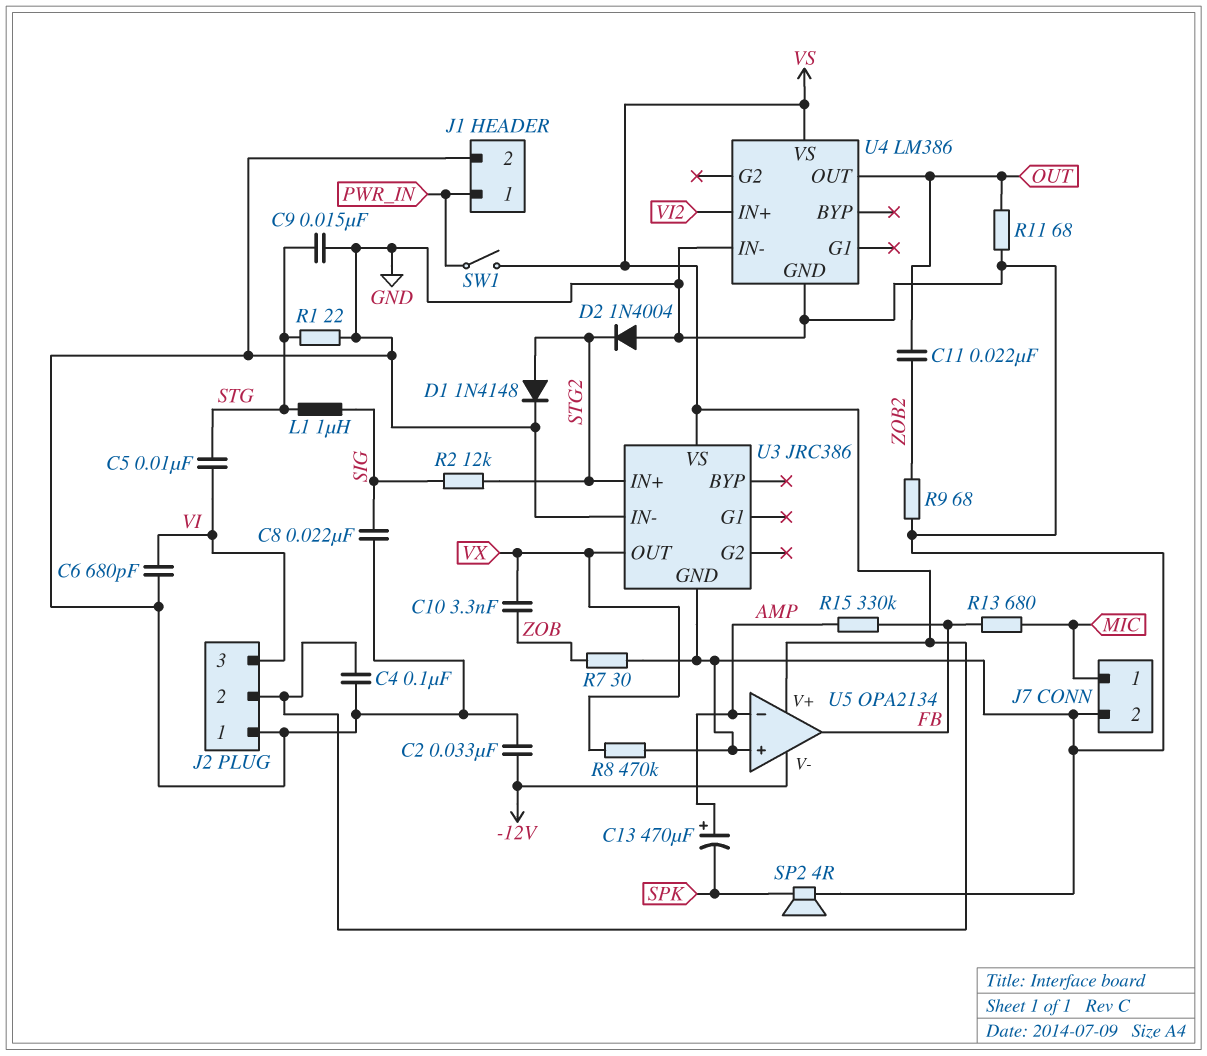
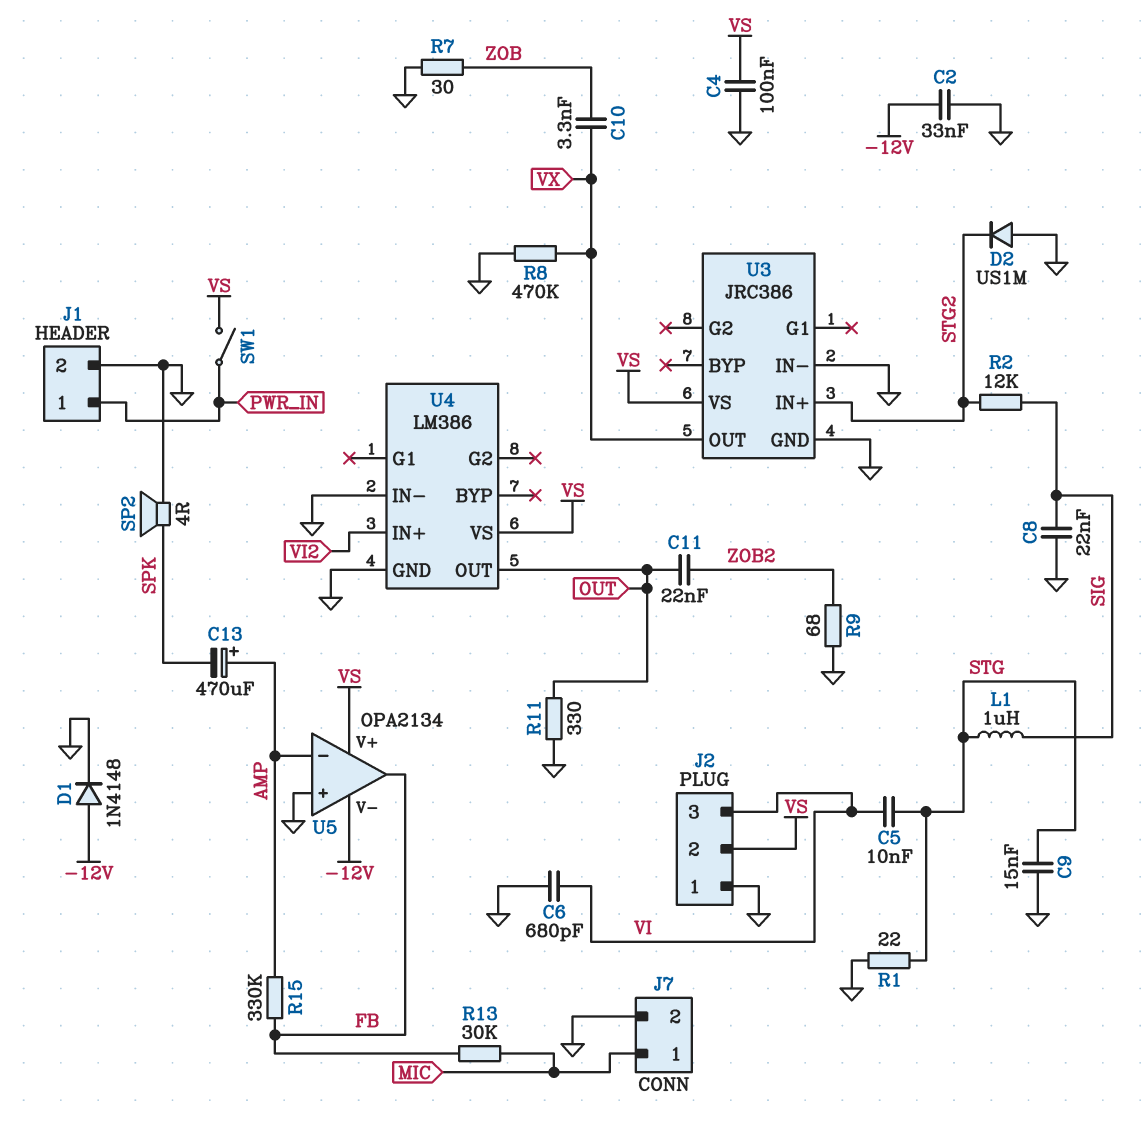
D1: diode 1N4148 (A STG2, K GND) -> diode 1N4148 (A -12V, K GND)
D2: diode 1N4004 (A GND, K STG2) -> diode US1M (A GND, K STG2)
R11: 68 (GND, OUT) -> 330 (GND, OUT)
R13: 680 (FB, MIC) -> 30k (FB, MIC)

